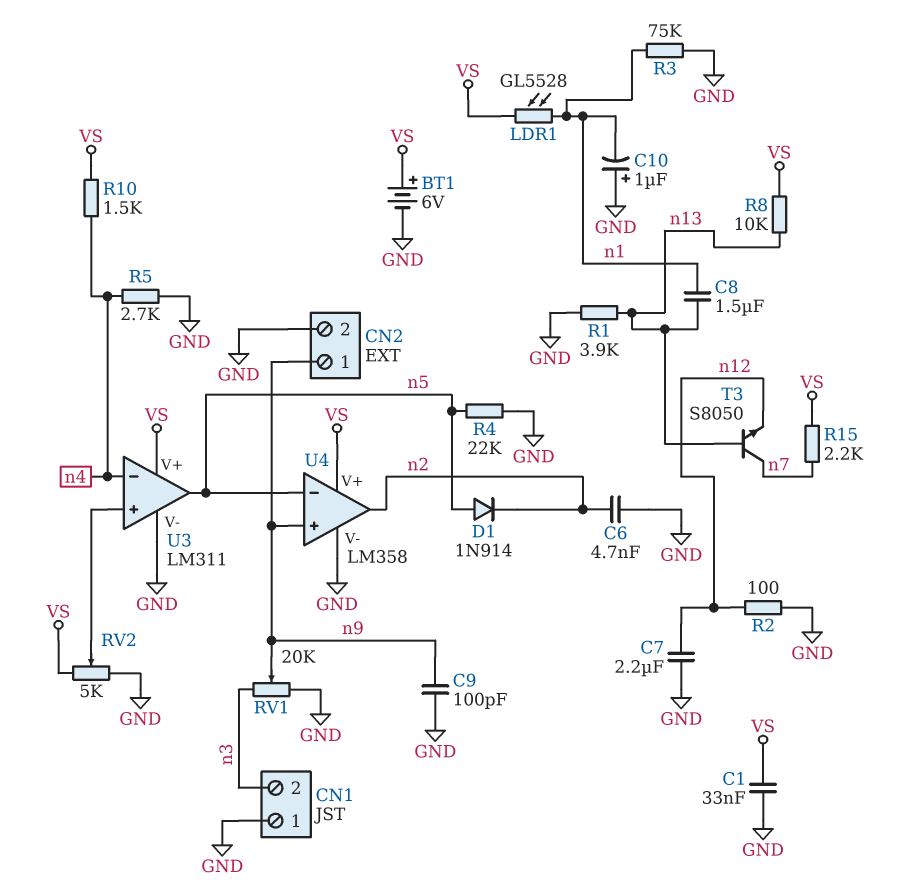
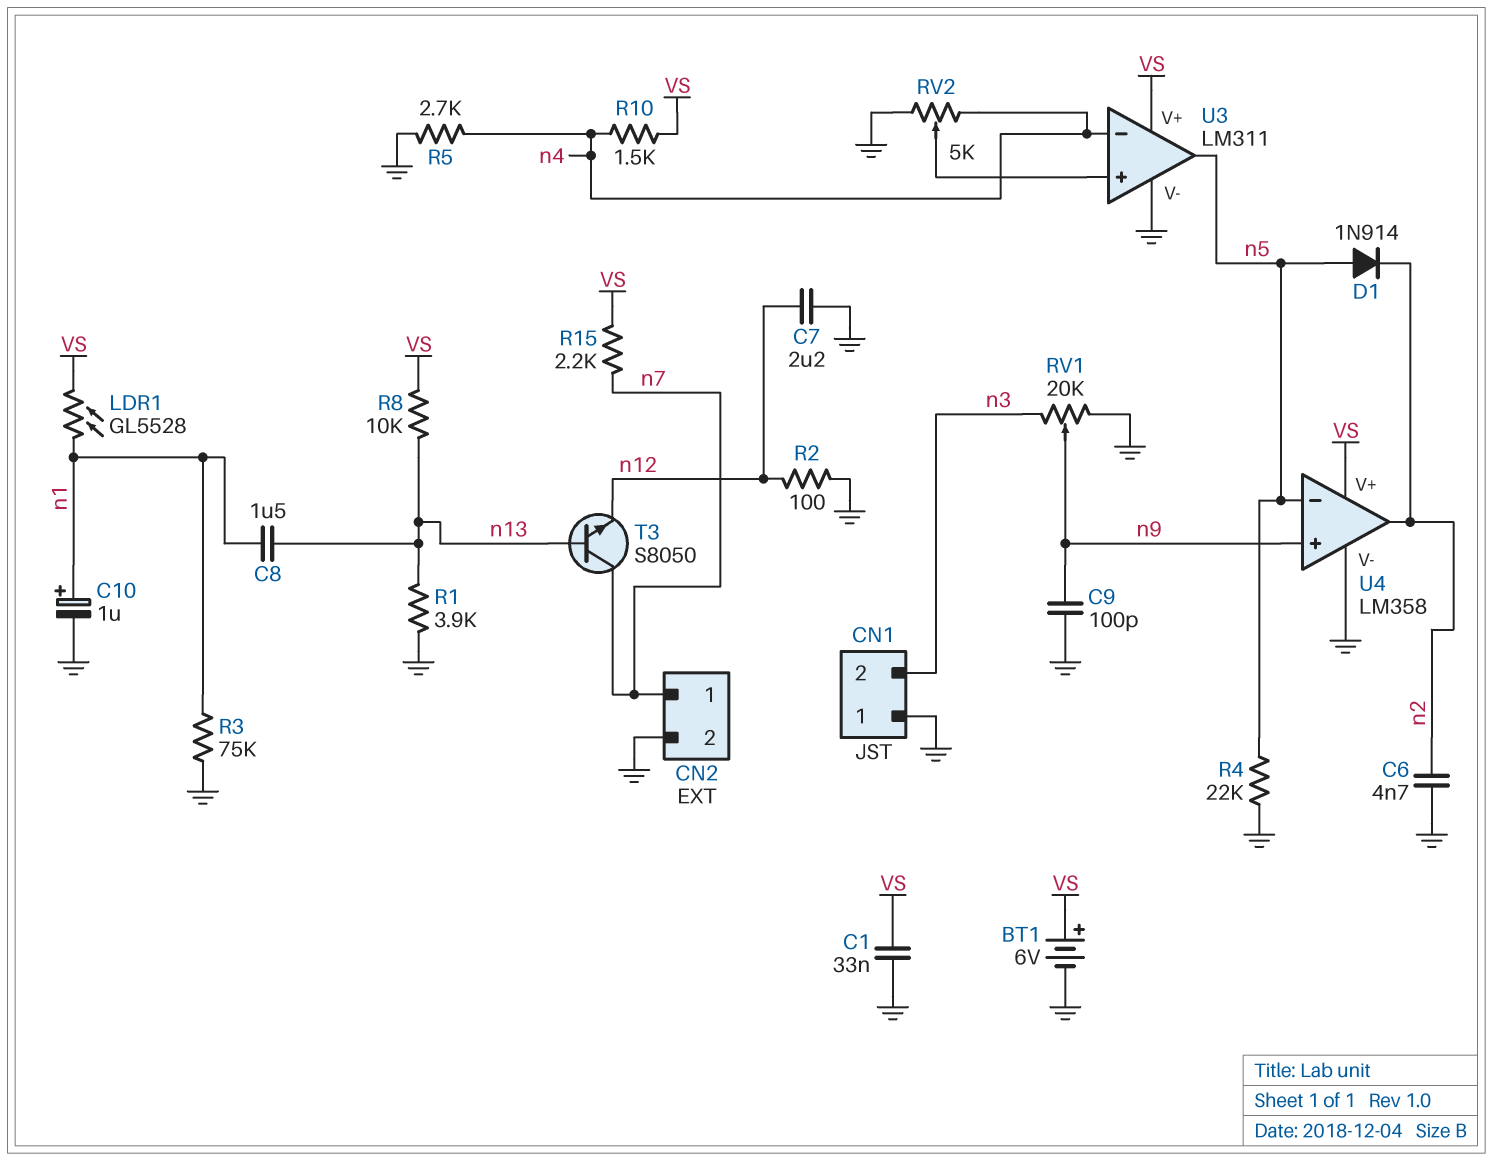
C10: 1uF (plus GND, minus n1) -> 1uF (plus n1, minus GND)
CN2 pin 1: n9 -> n7
RV2: 5k (GND, VS, wiper U3/in+) -> 5k (GND, n4, wiper U3/in+)

